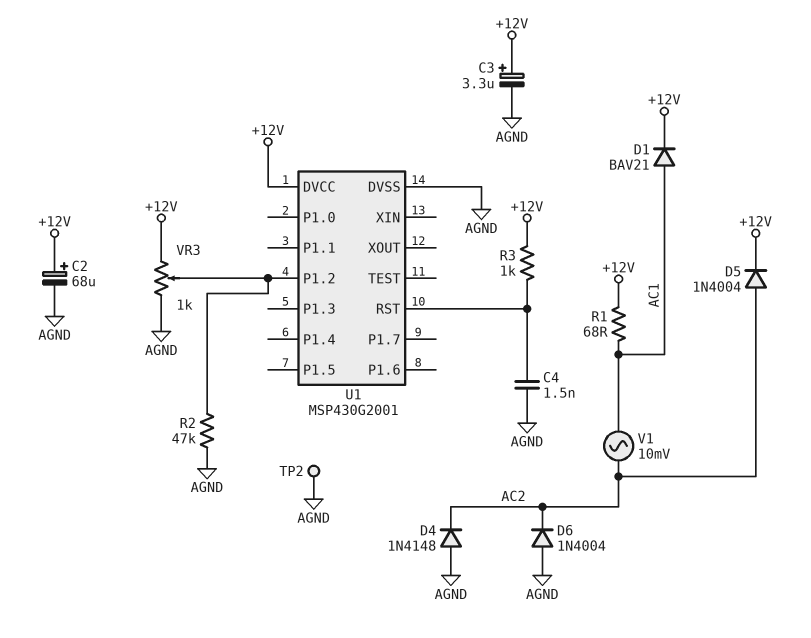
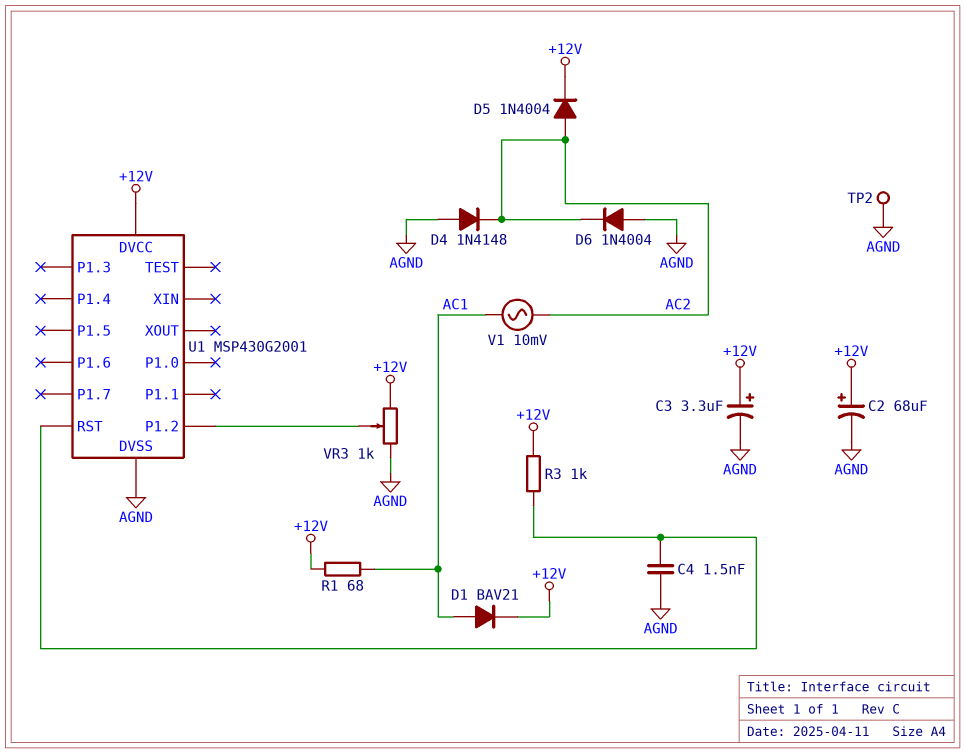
R2: 47k (AGND, U1/P1.2) -> none

